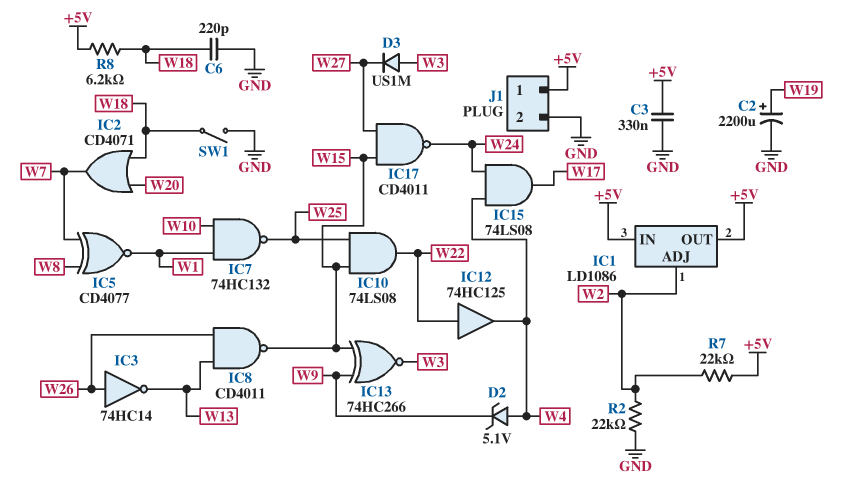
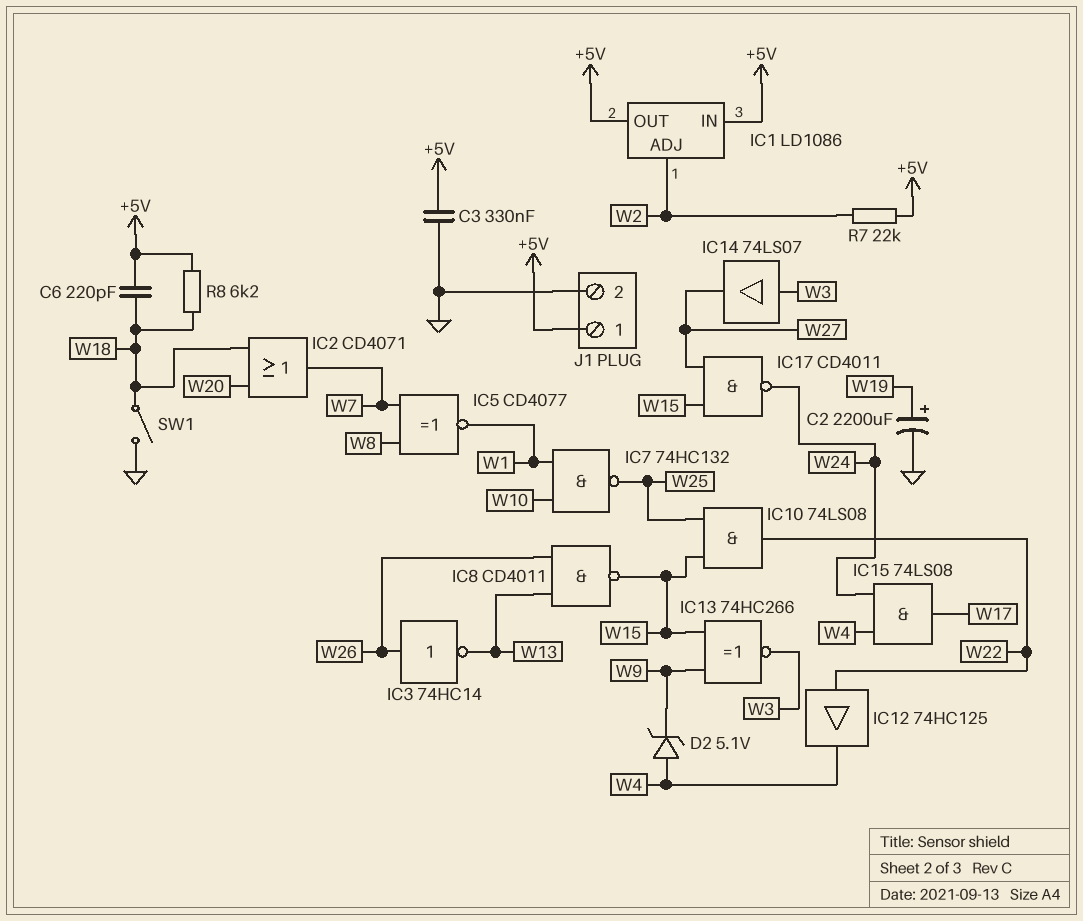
C6: 220pF (GND, W18) -> 220pF (+5V, W18)
D3: diode US1M (A W3, K W27) -> none
IC14: none -> buffer 74LS07 (in W3, out W27)
R2: 22k (GND, W2) -> none

